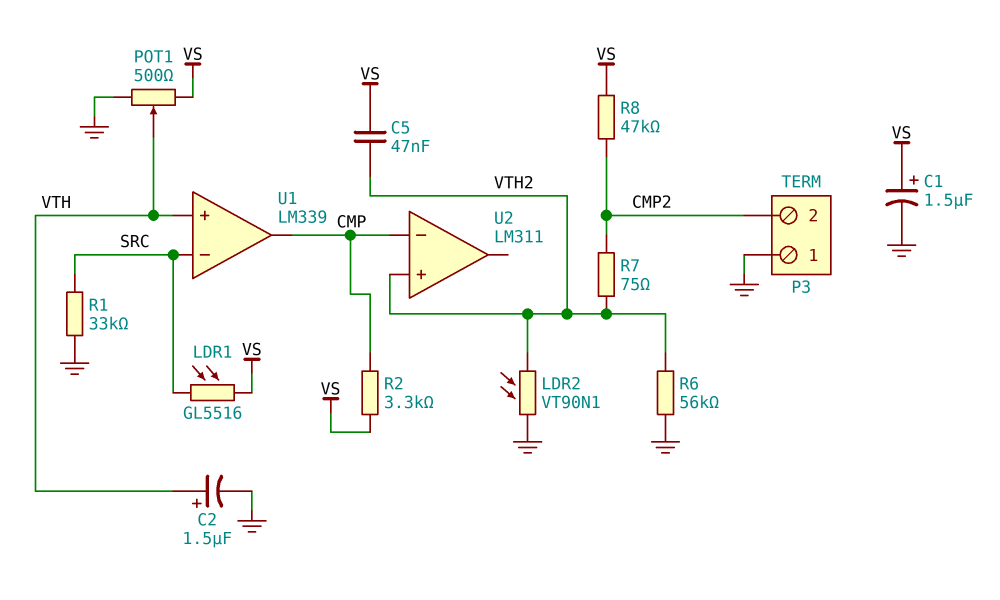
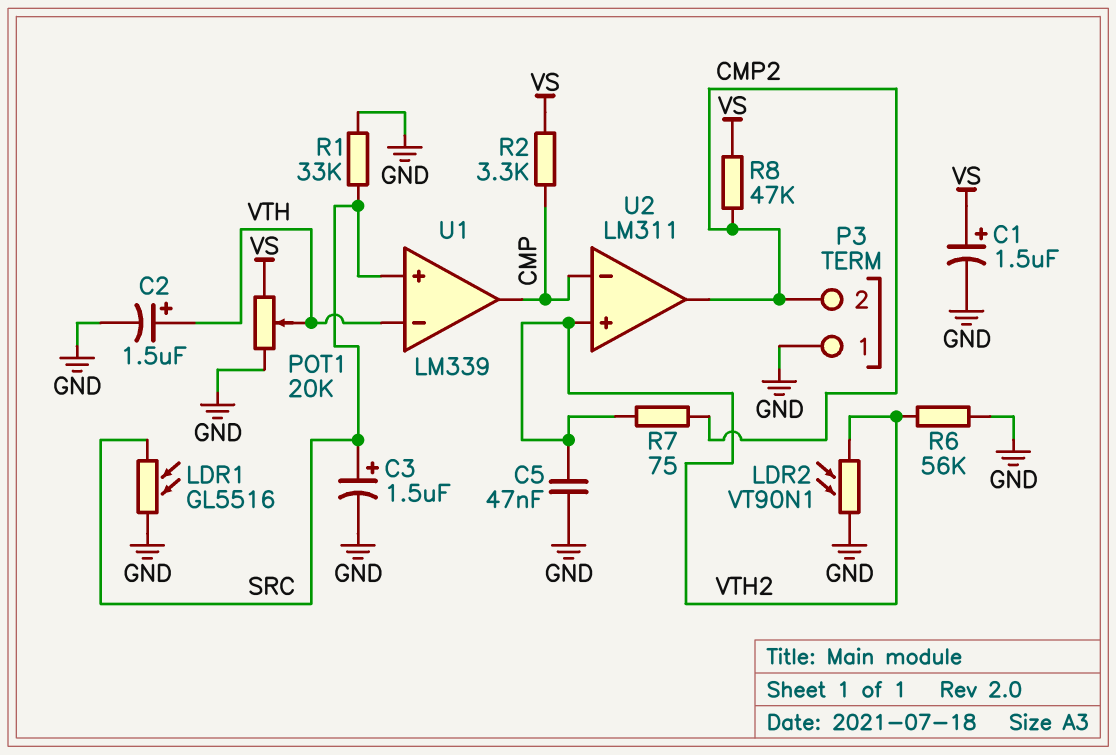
C3: none -> 1.5uF (plus SRC, minus GND)
C5: 47nF (VS, VTH2) -> 47nF (GND, VTH2)
LDR1: GL5516 (SRC, VS) -> GL5516 (GND, SRC)
POT1: 500 (GND, VS, wiper VTH) -> 20k (GND, VS, wiper VTH)
U1 pin in+: VTH -> SRC
U1 pin in-: SRC -> VTH
U2 pin out: none -> CMP2

